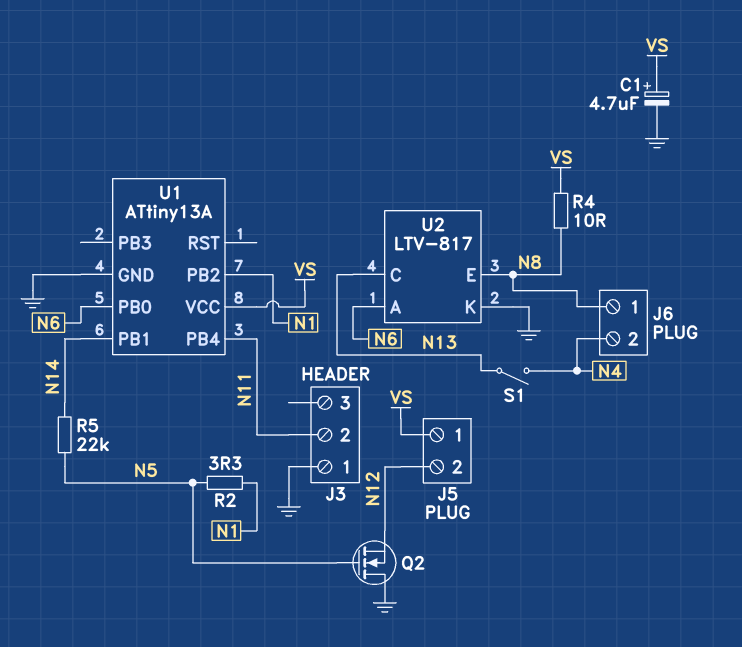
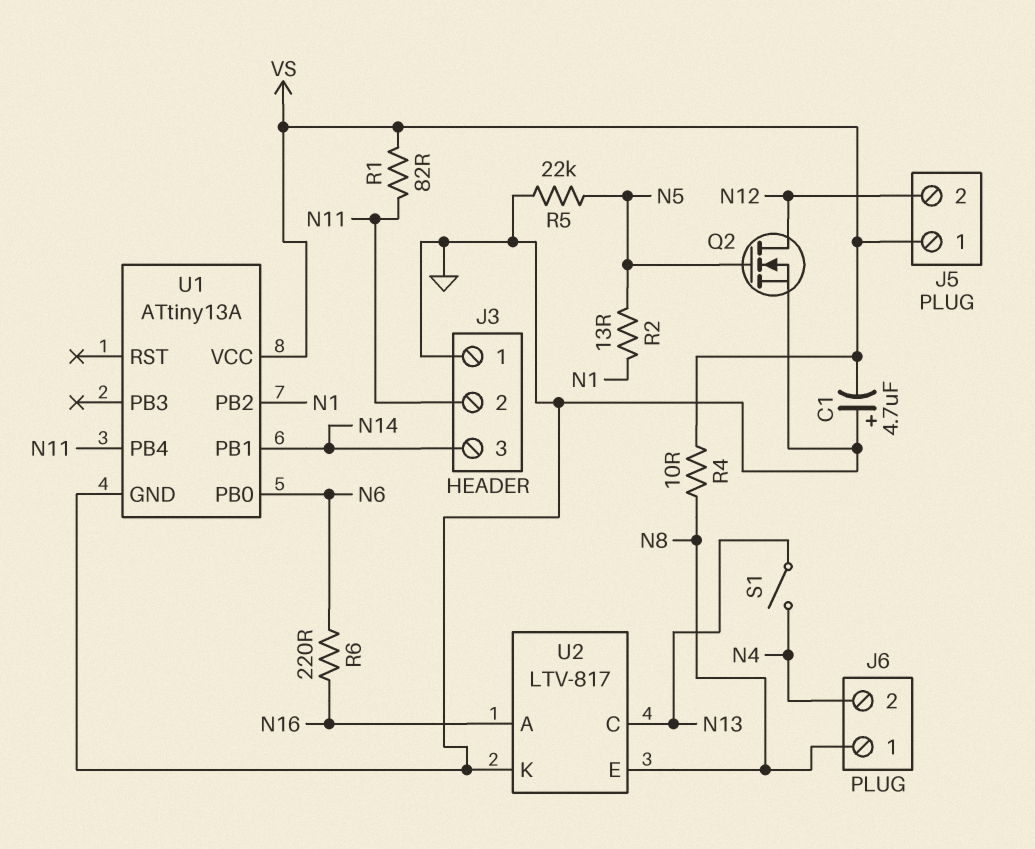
C1: 4.7uF (plus VS, minus GND) -> 4.7uF (plus GND, minus VS)
J3 pin 3: none -> N14
Q2: NMOS (G N5, D GND, S N12) -> NMOS (G N5, D N12, S GND)
R1: none -> 82 (N11, VS)
R2: 3.3 (N1, N5) -> 13 (N1, N5)
R5: 22k (N5, N14) -> 22k (GND, N5)
R6: none -> 220 (N6, N16)
U2 pin A: N6 -> N16

